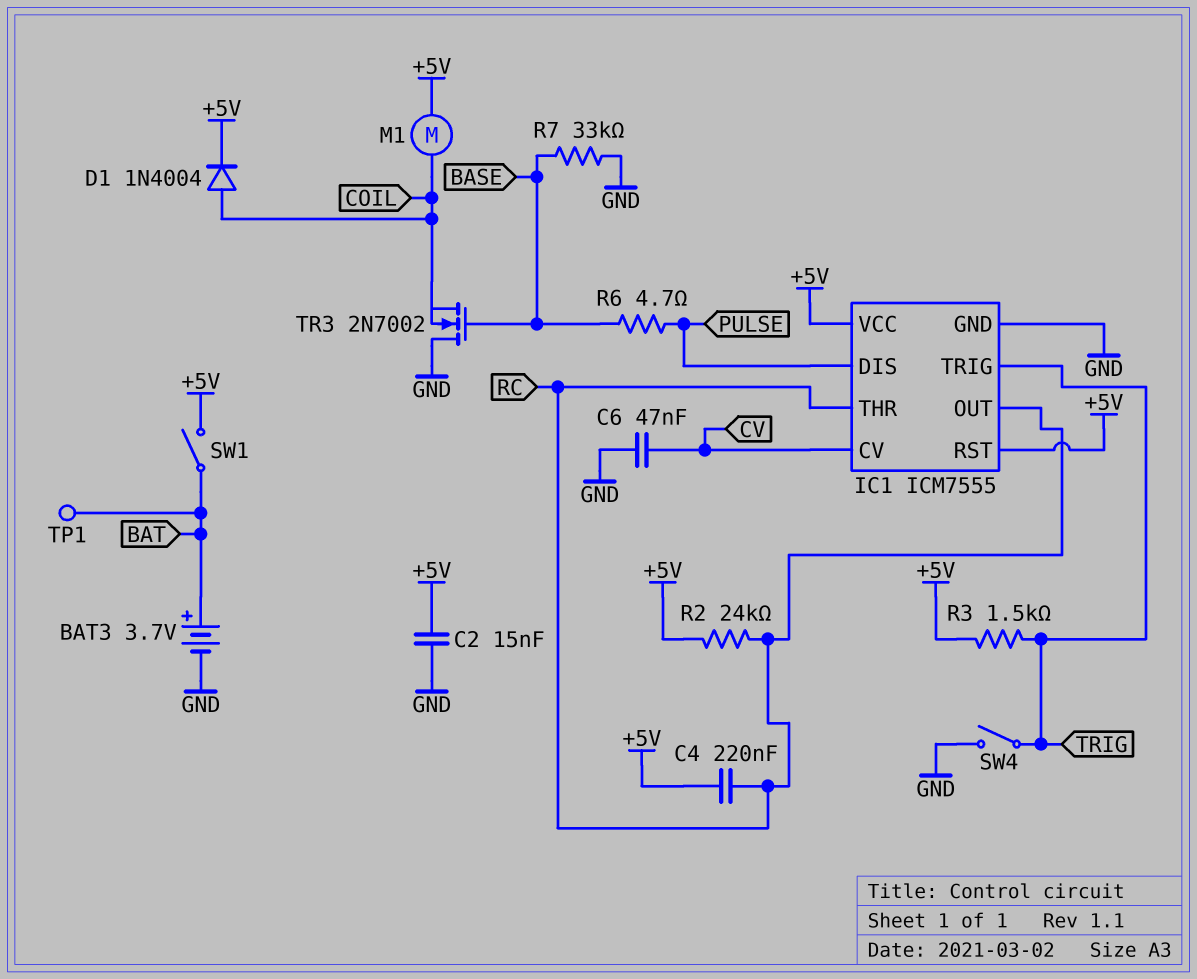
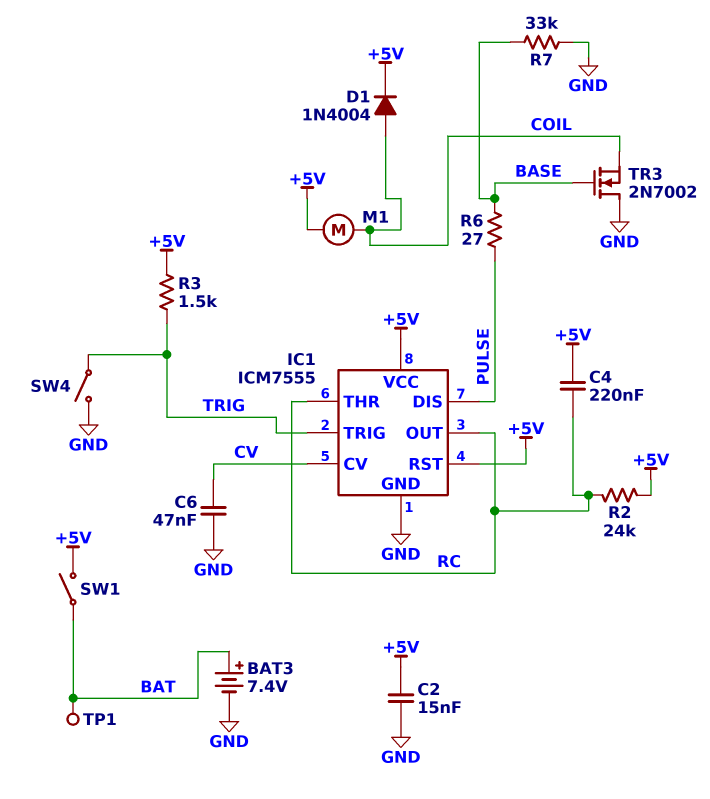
BAT3: 3.7V (plus BAT, minus GND) -> 7.4V (plus BAT, minus GND)
R6: 4.7 (BASE, PULSE) -> 27 (BASE, PULSE)

